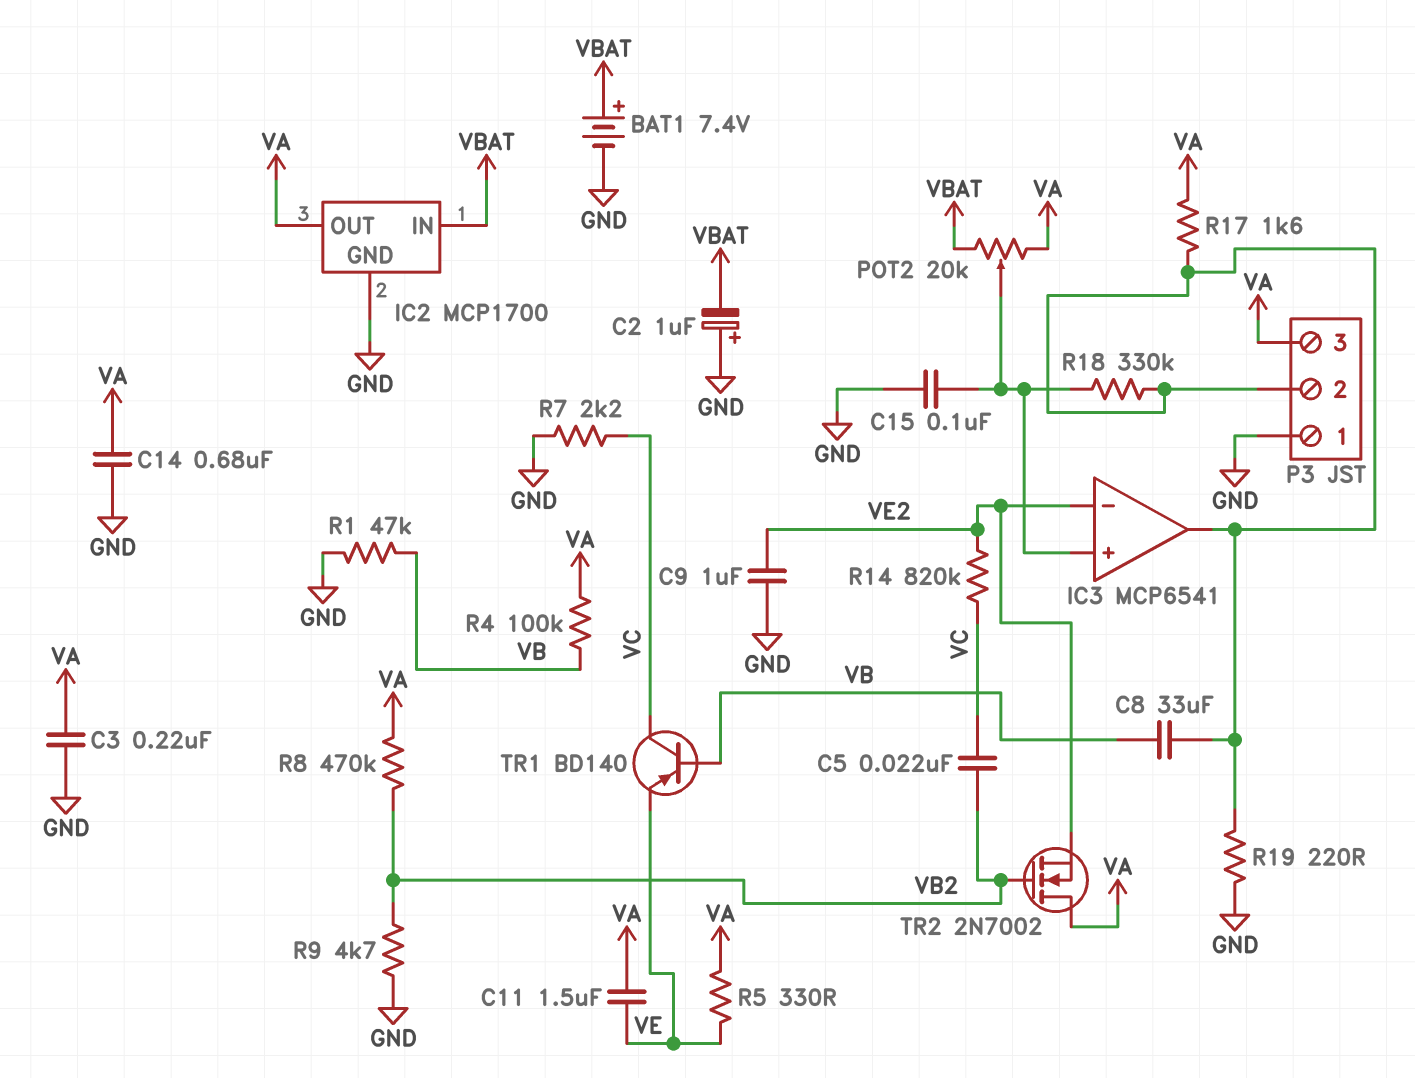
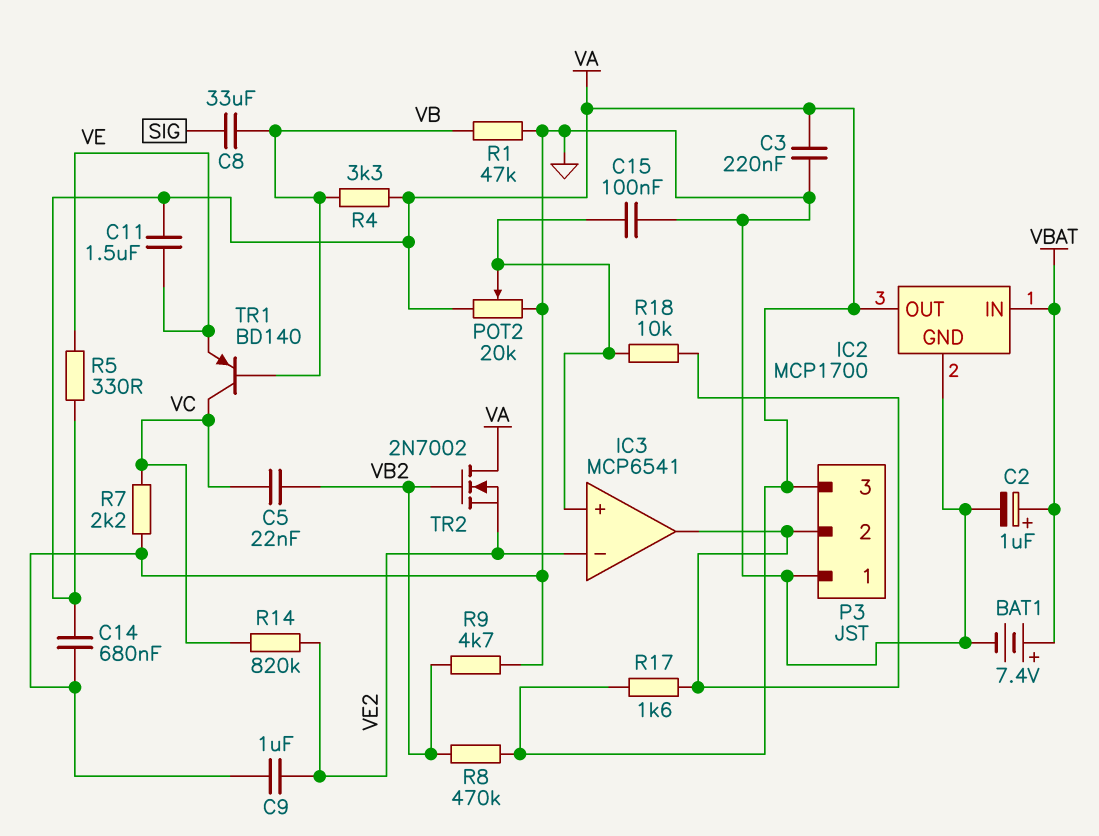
C2: 1uF (plus GND, minus VBAT) -> 1uF (plus VBAT, minus GND)
C8: 33uF (IC3/out, VB) -> 33uF (SIG, VB)
POT2: 20k (VA, VBAT, wiper IC3/in+) -> 20k (GND, VA, wiper IC3/in+)
R4: 100k (VA, VB) -> 3.3k (VA, VB)
R18: 330k (IC3/in+, IC3/out) -> 10k (IC3/in+, IC3/out)
R19: 220 (GND, IC3/out) -> none

